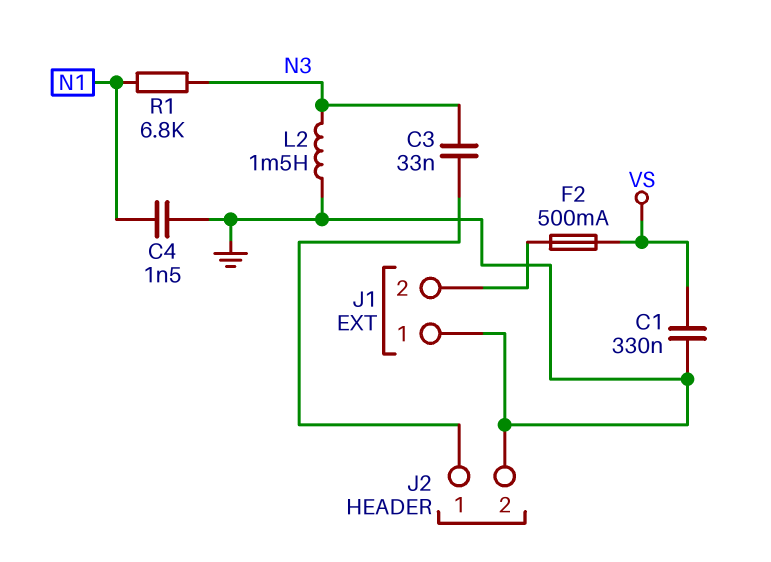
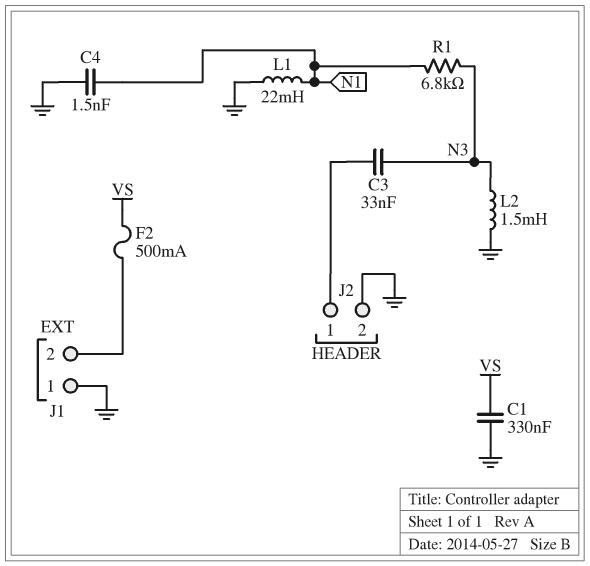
L1: none -> 22mH (GND, N1)

